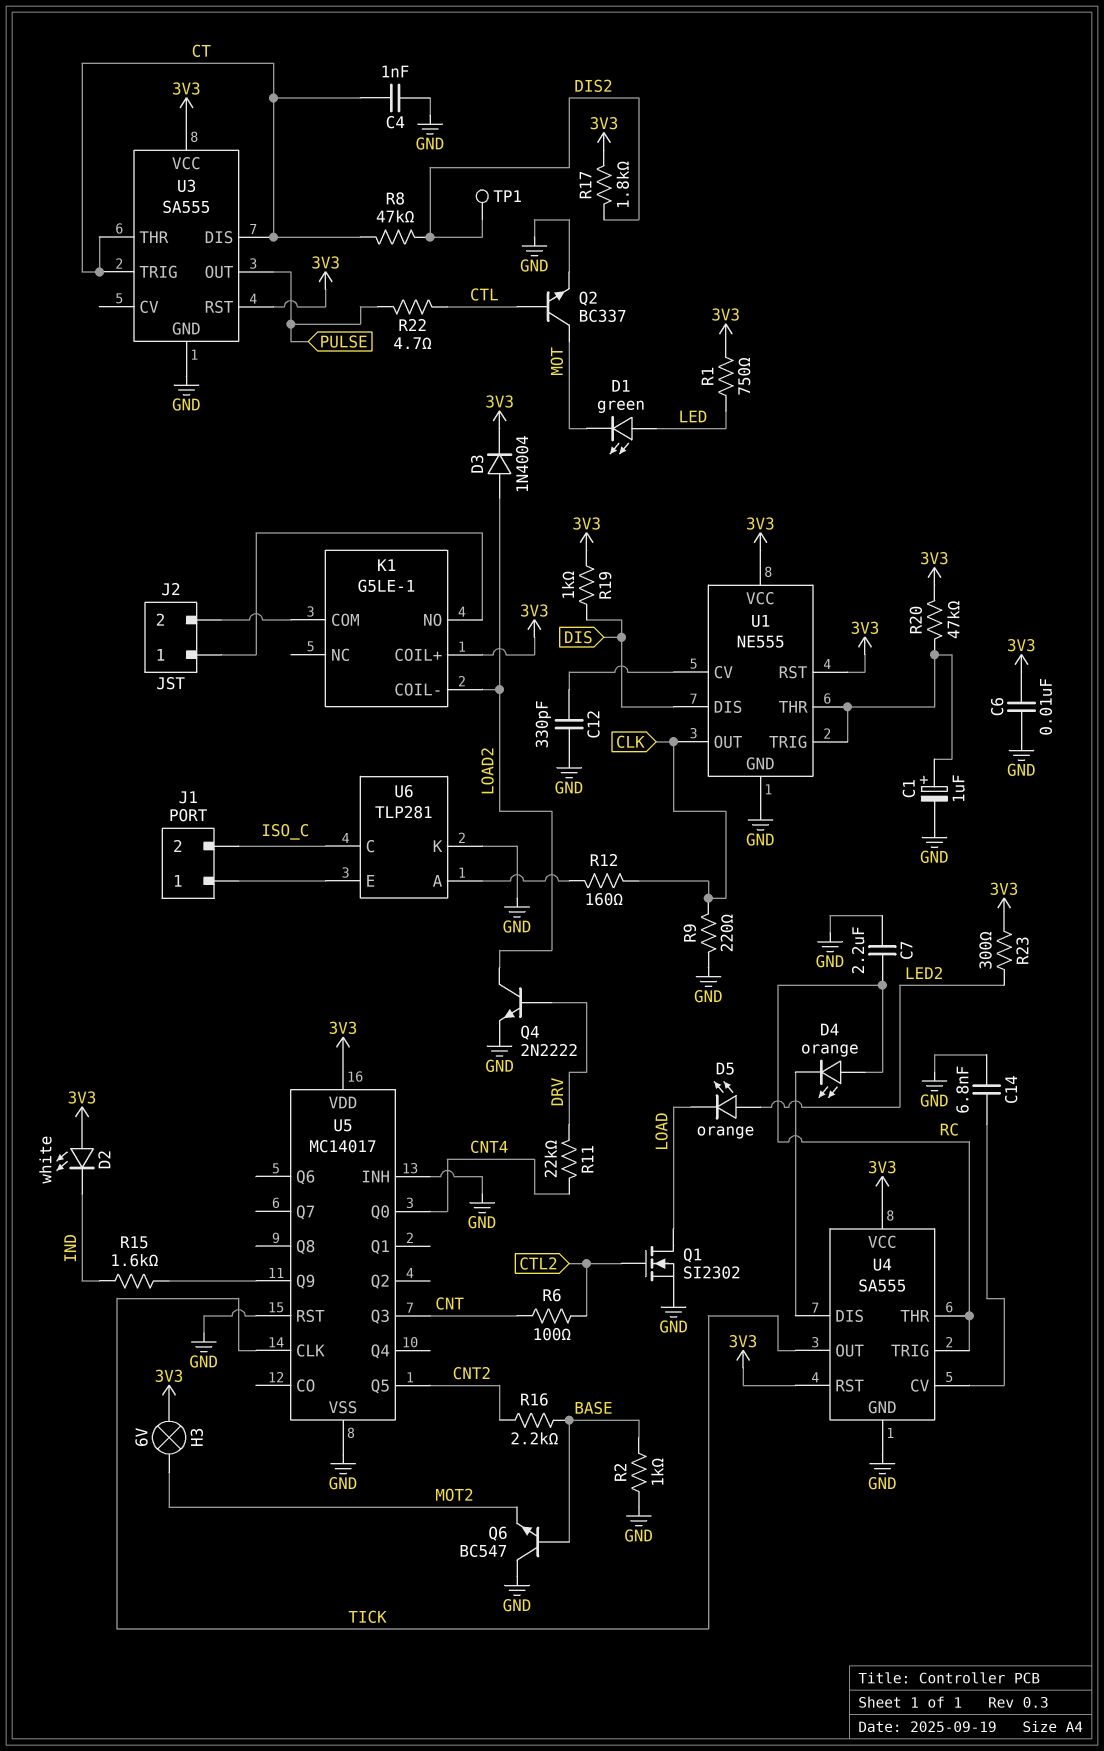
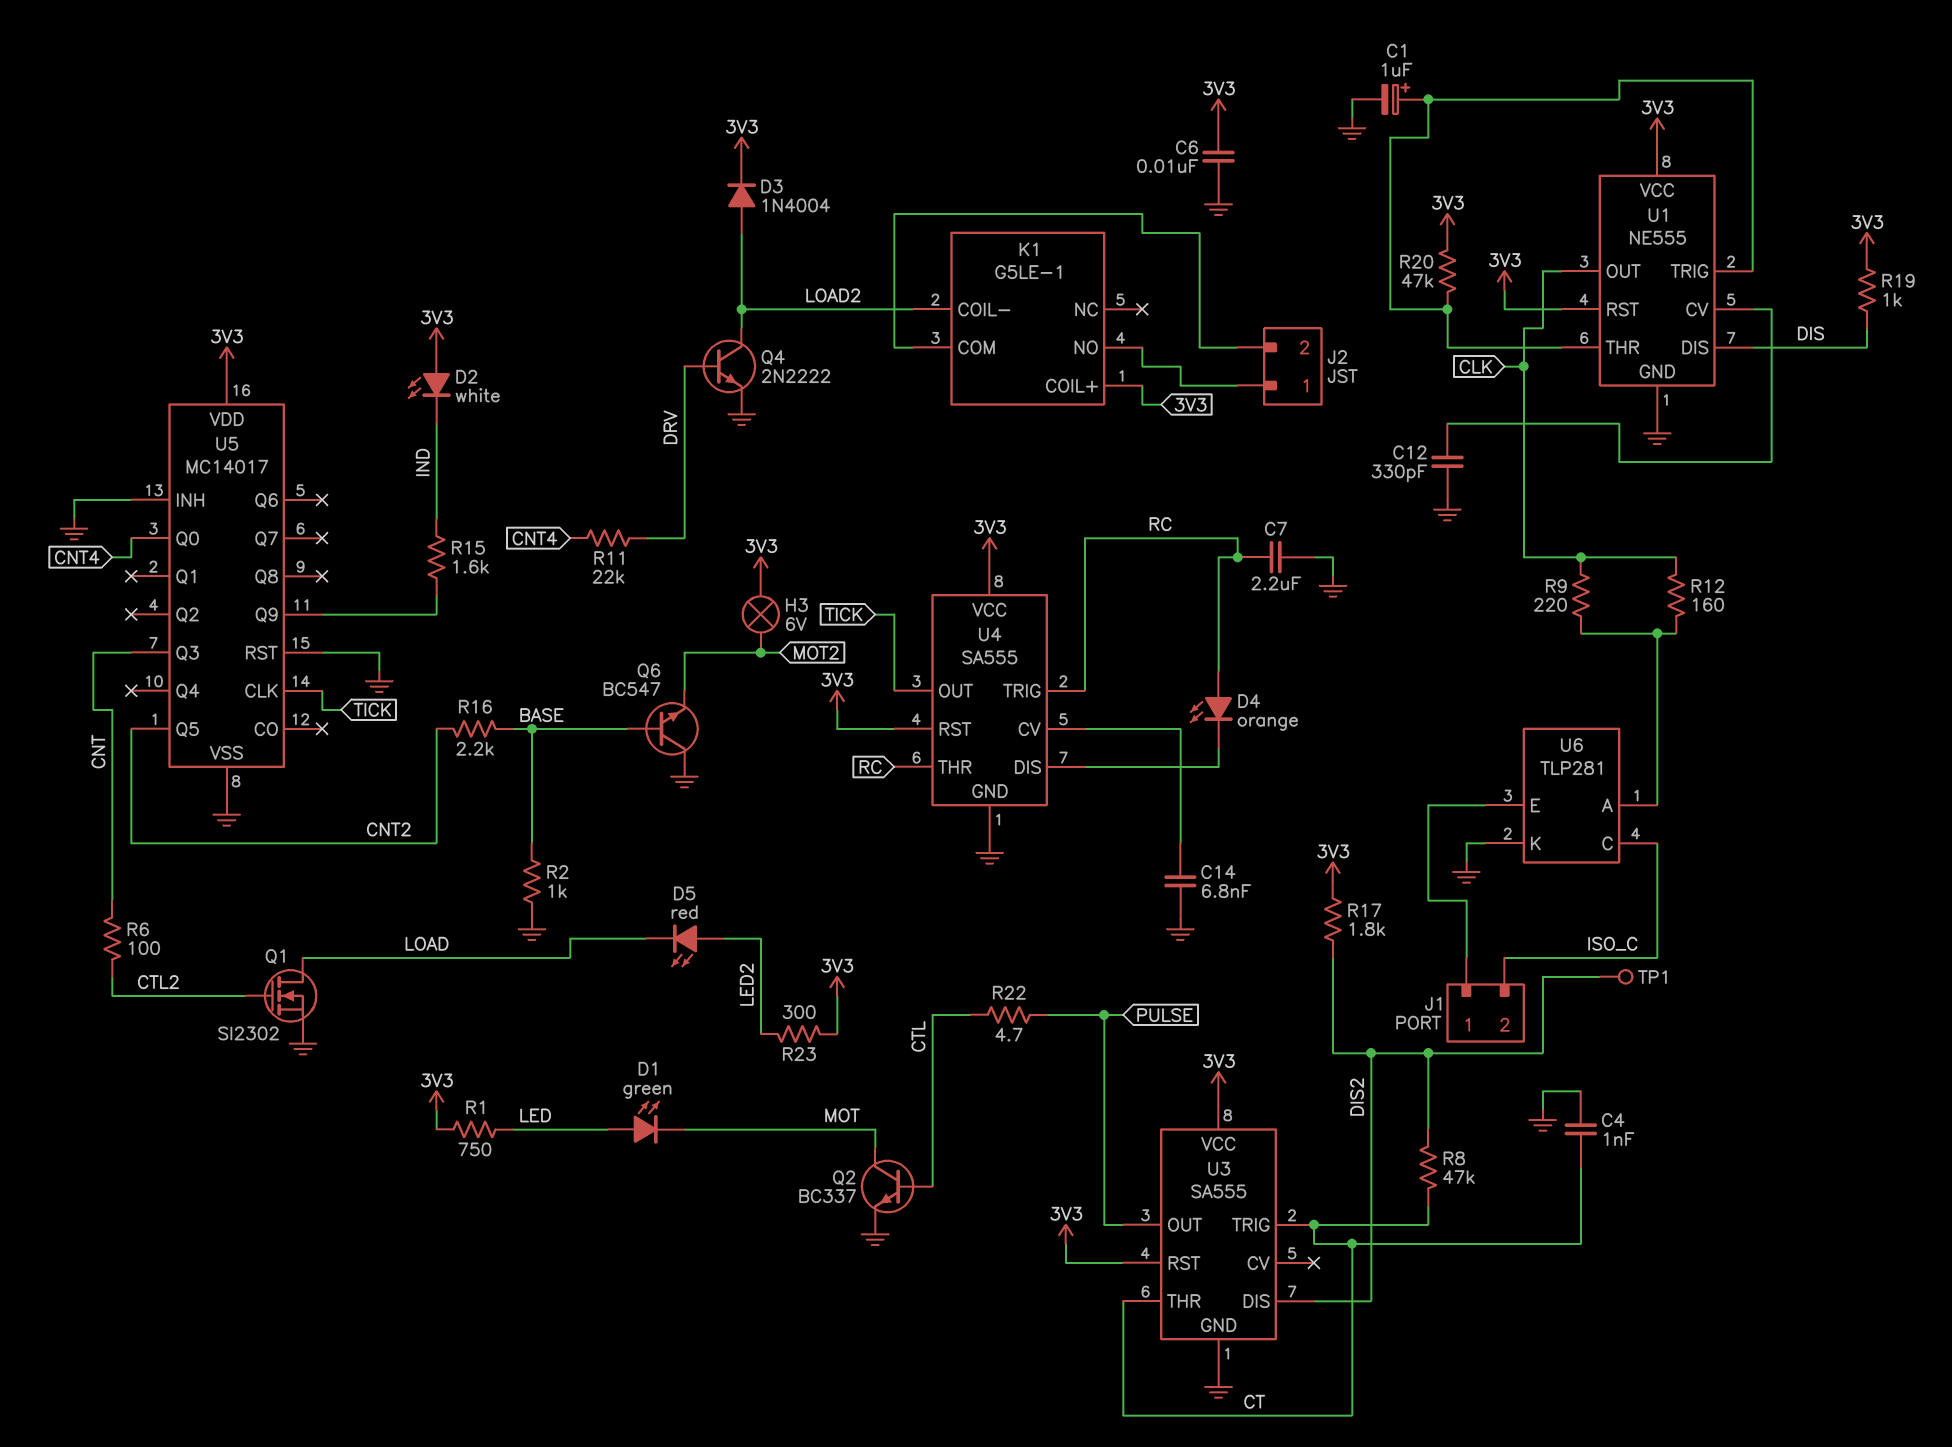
D5: LED orange (A LED2, K LOAD) -> LED red (A LED2, K LOAD)
R9: 220 (CLK, GND) -> 220 (CLK, U6/A)
U3 pin DIS: CT -> DIS2

